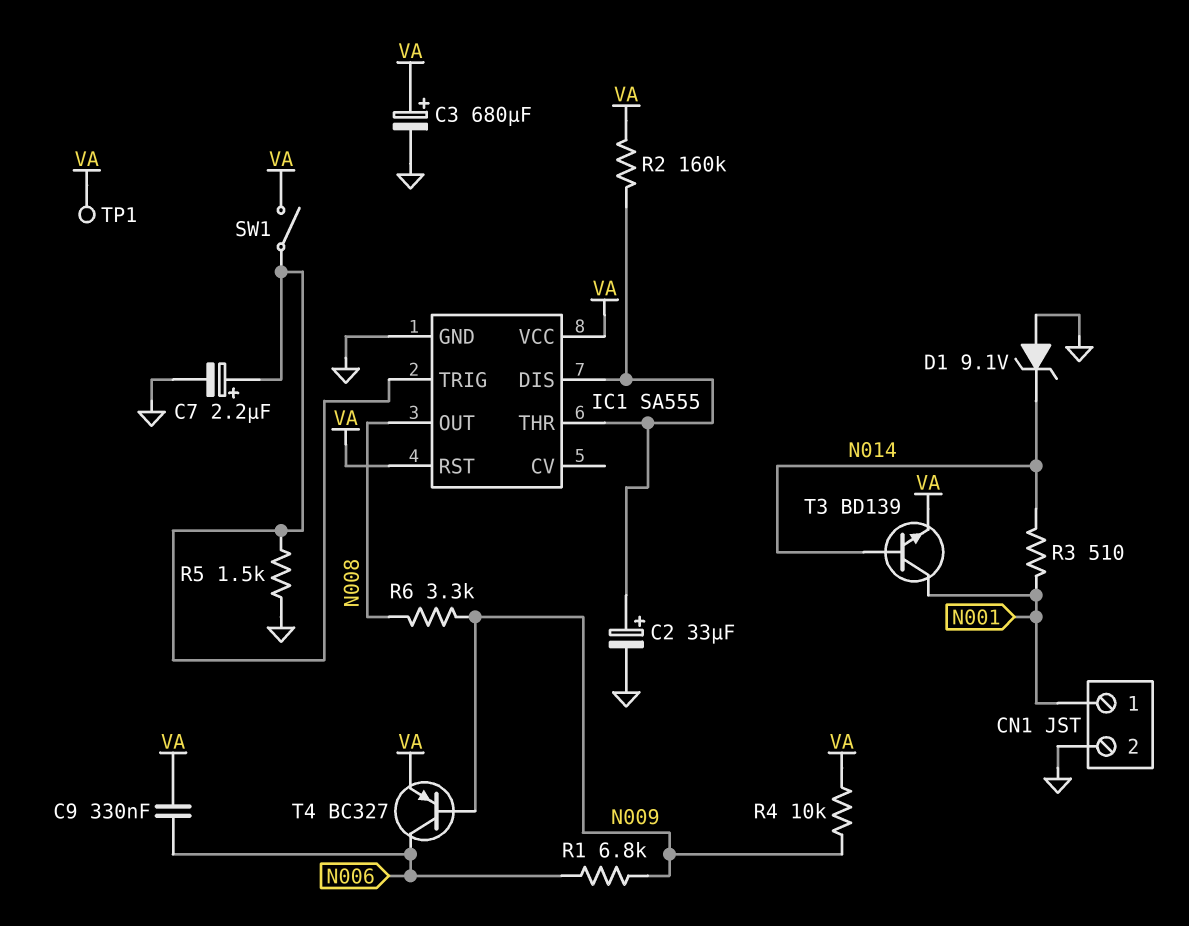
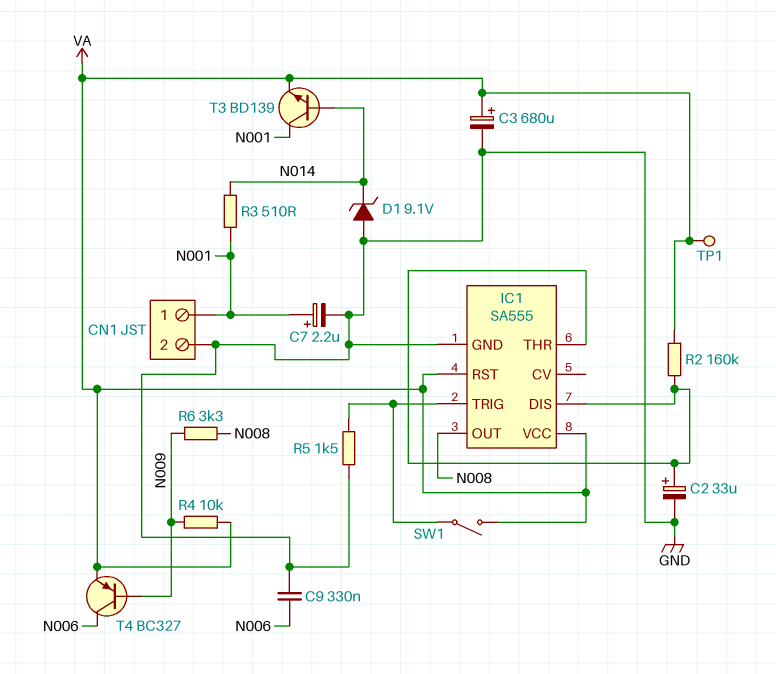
C7: 2.2uF (plus IC1/TRIG, minus GND) -> 2.2uF (plus N001, minus GND)
C9: 330nF (N006, VA) -> 330nF (GND, N006)
R1: 6.8k (N006, N009) -> none

